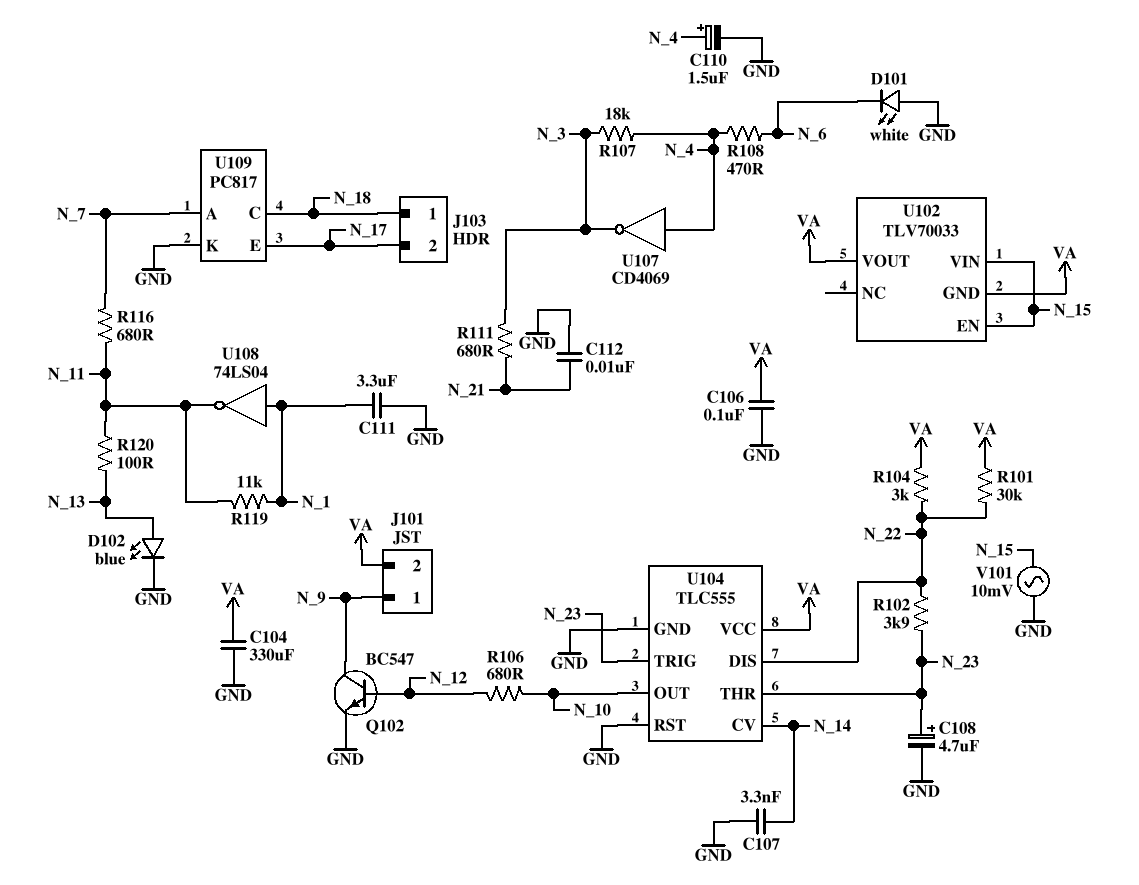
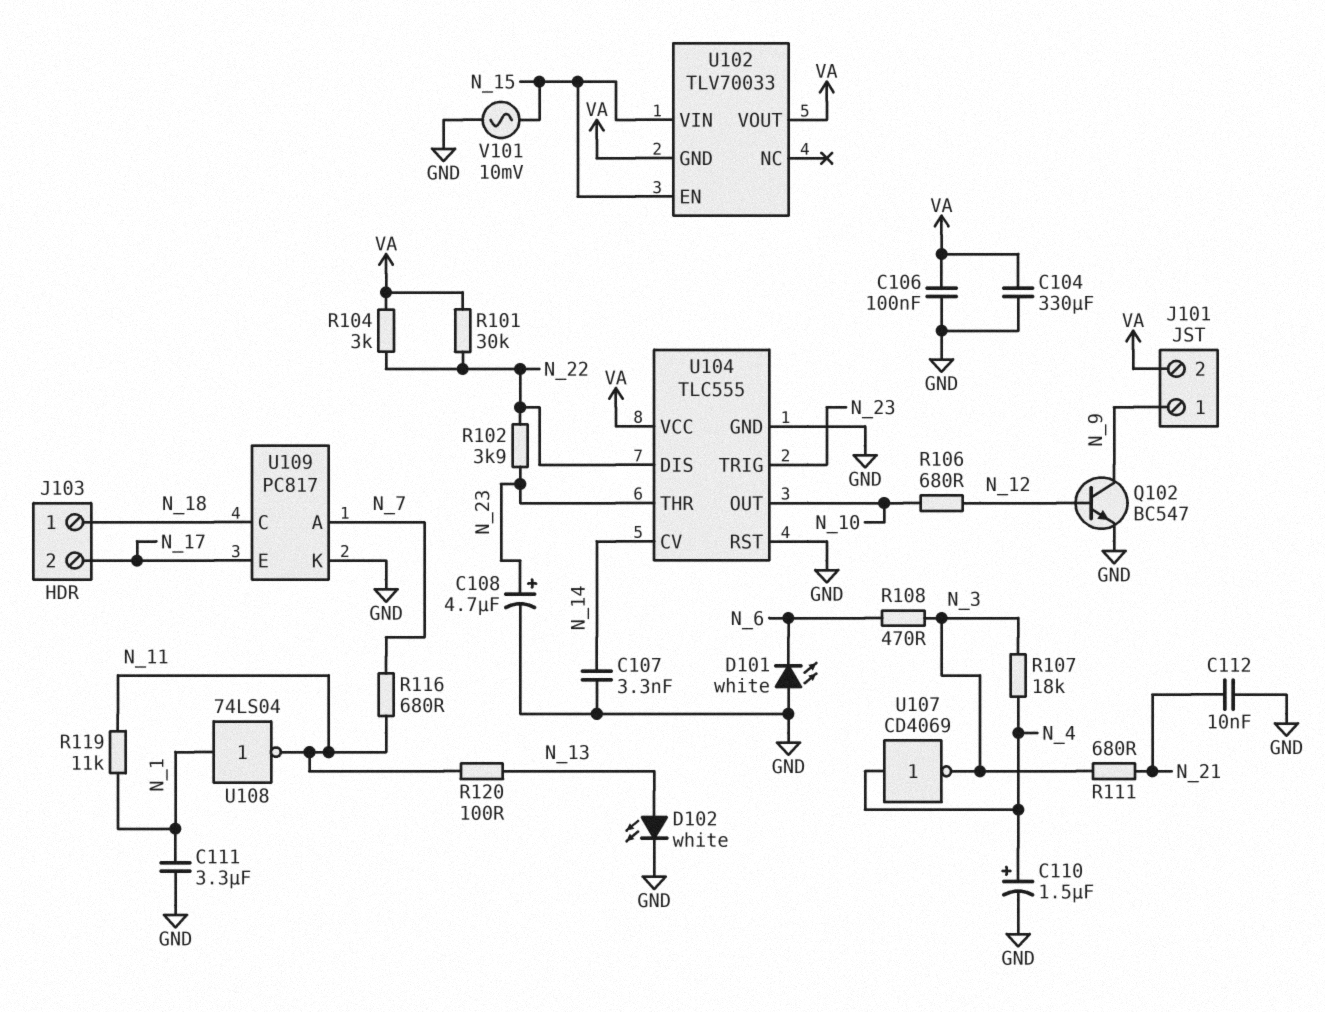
D102: LED blue (A N_13, K GND) -> LED white (A N_13, K GND)
R108: 470 (N_4, N_6) -> 470 (N_3, N_6)

